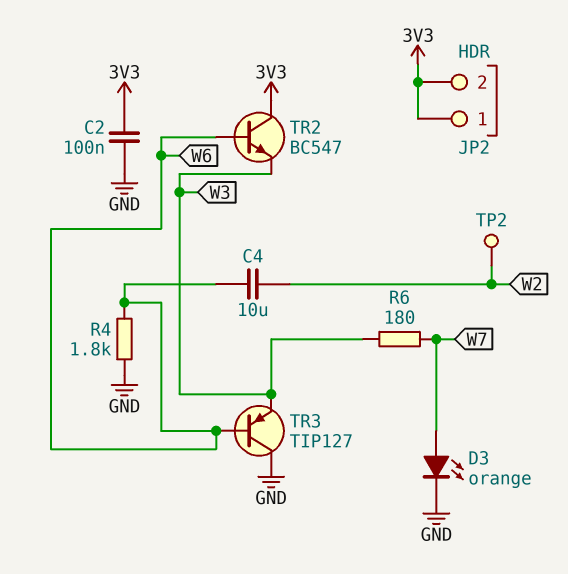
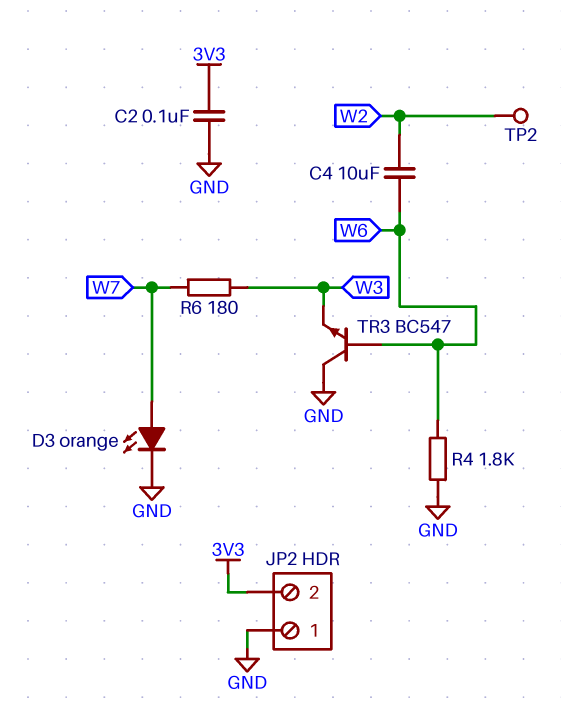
JP2 pin 1: 3V3 -> GND
TR2: NPN BC547 (B W6, C 3V3, E W3) -> none
TR3: PNP TIP127 (B W6, C GND, E W3) -> NPN BC547 (B W6, C GND, E W3)

